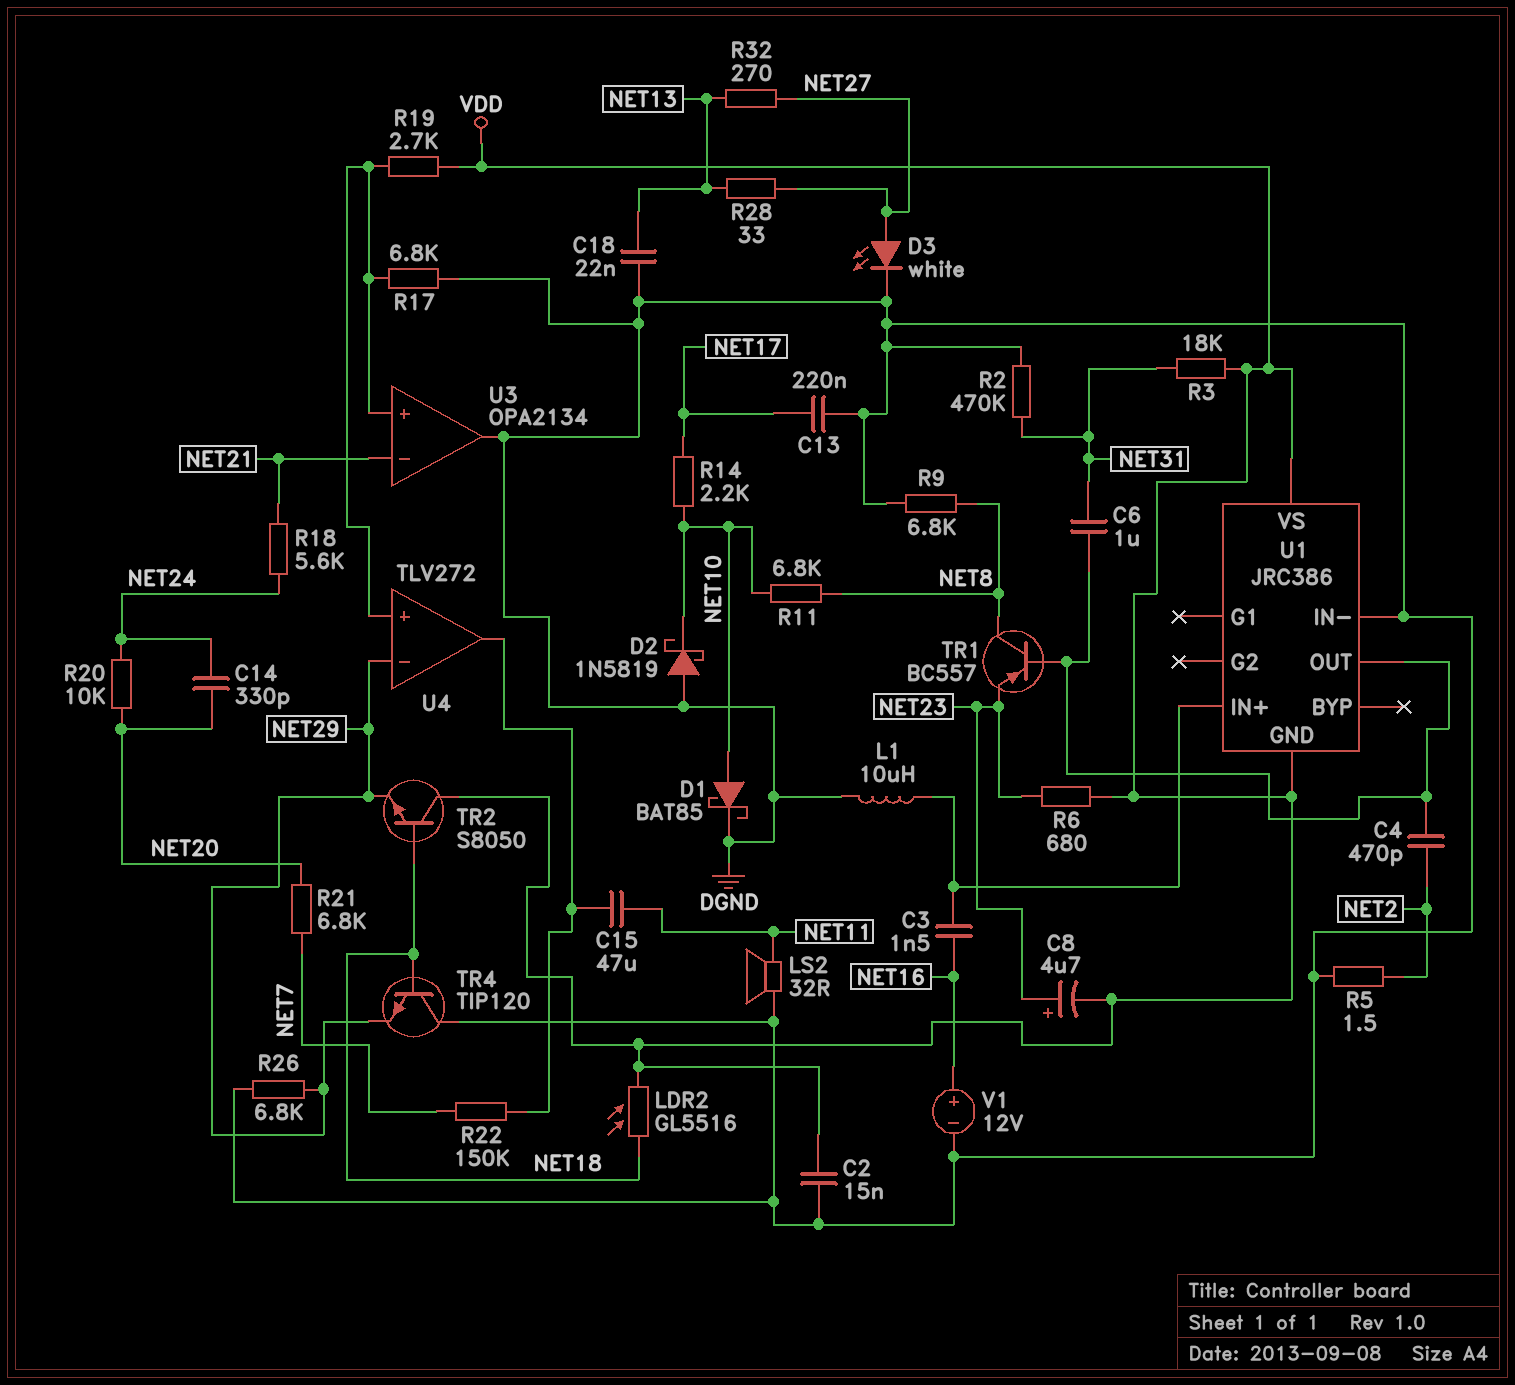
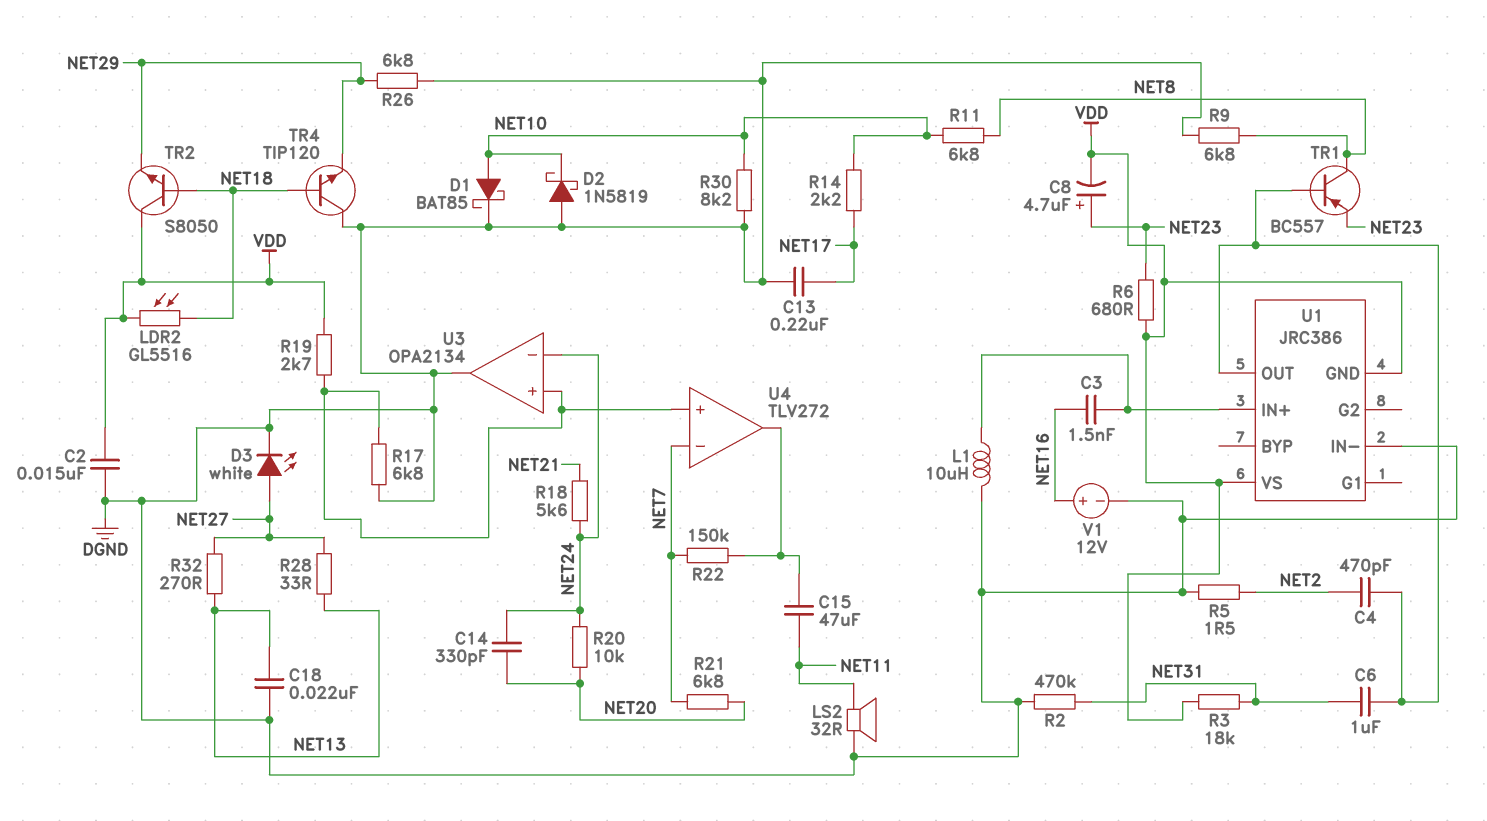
R30: none -> 8.2k (DGND, NET10)
U3 pin in-: NET21 -> NET24
U4 pin in-: NET29 -> NET7

